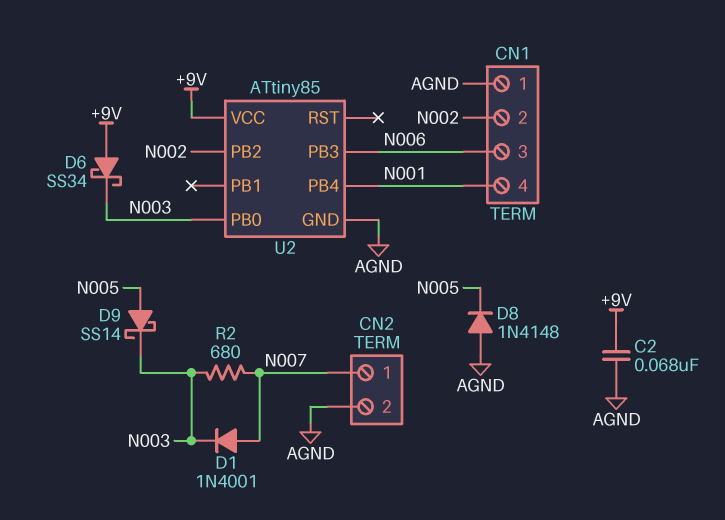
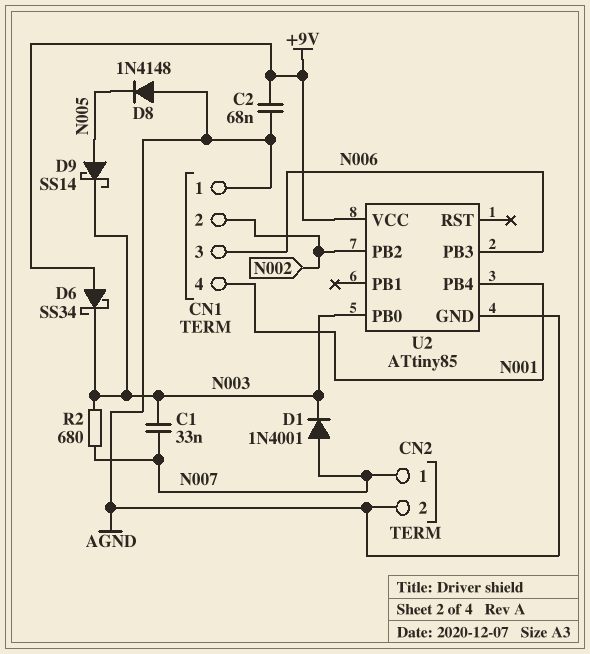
C1: none -> 33nF (N003, N007)

